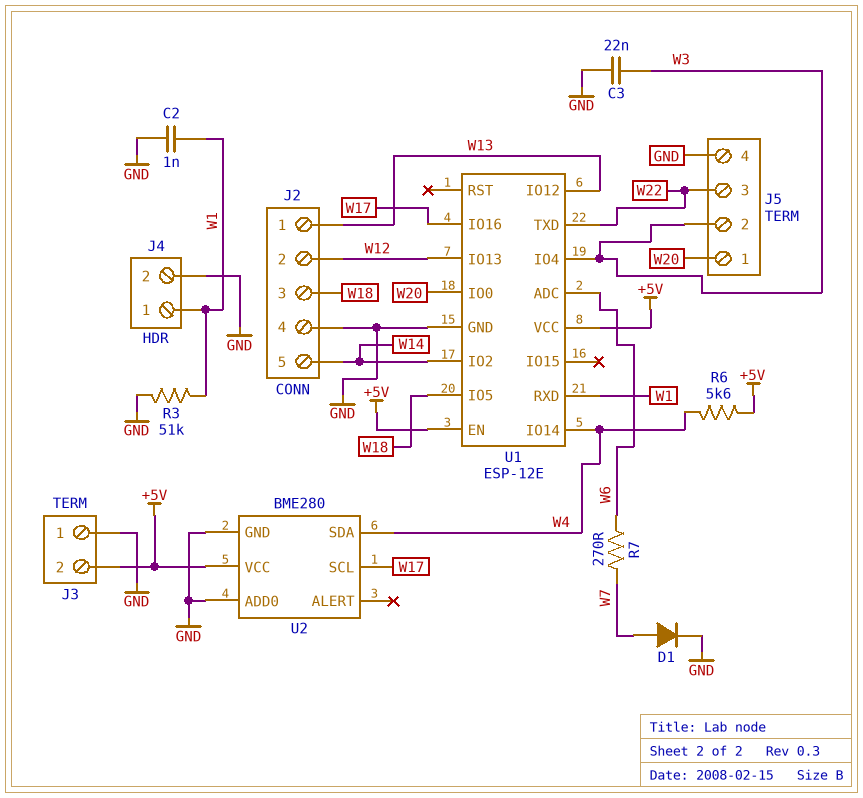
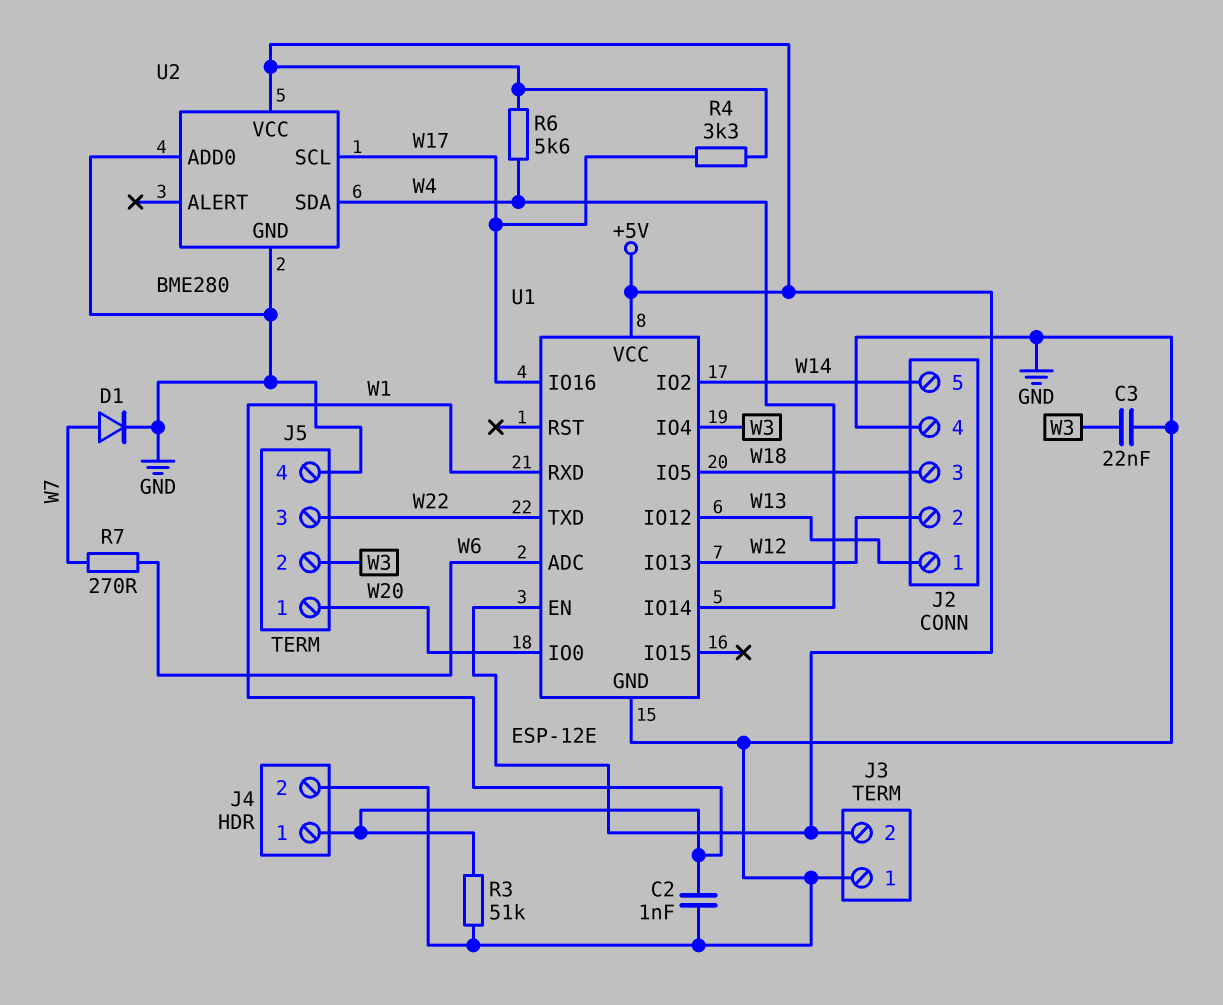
R4: none -> 3.3k (+5V, W17)

